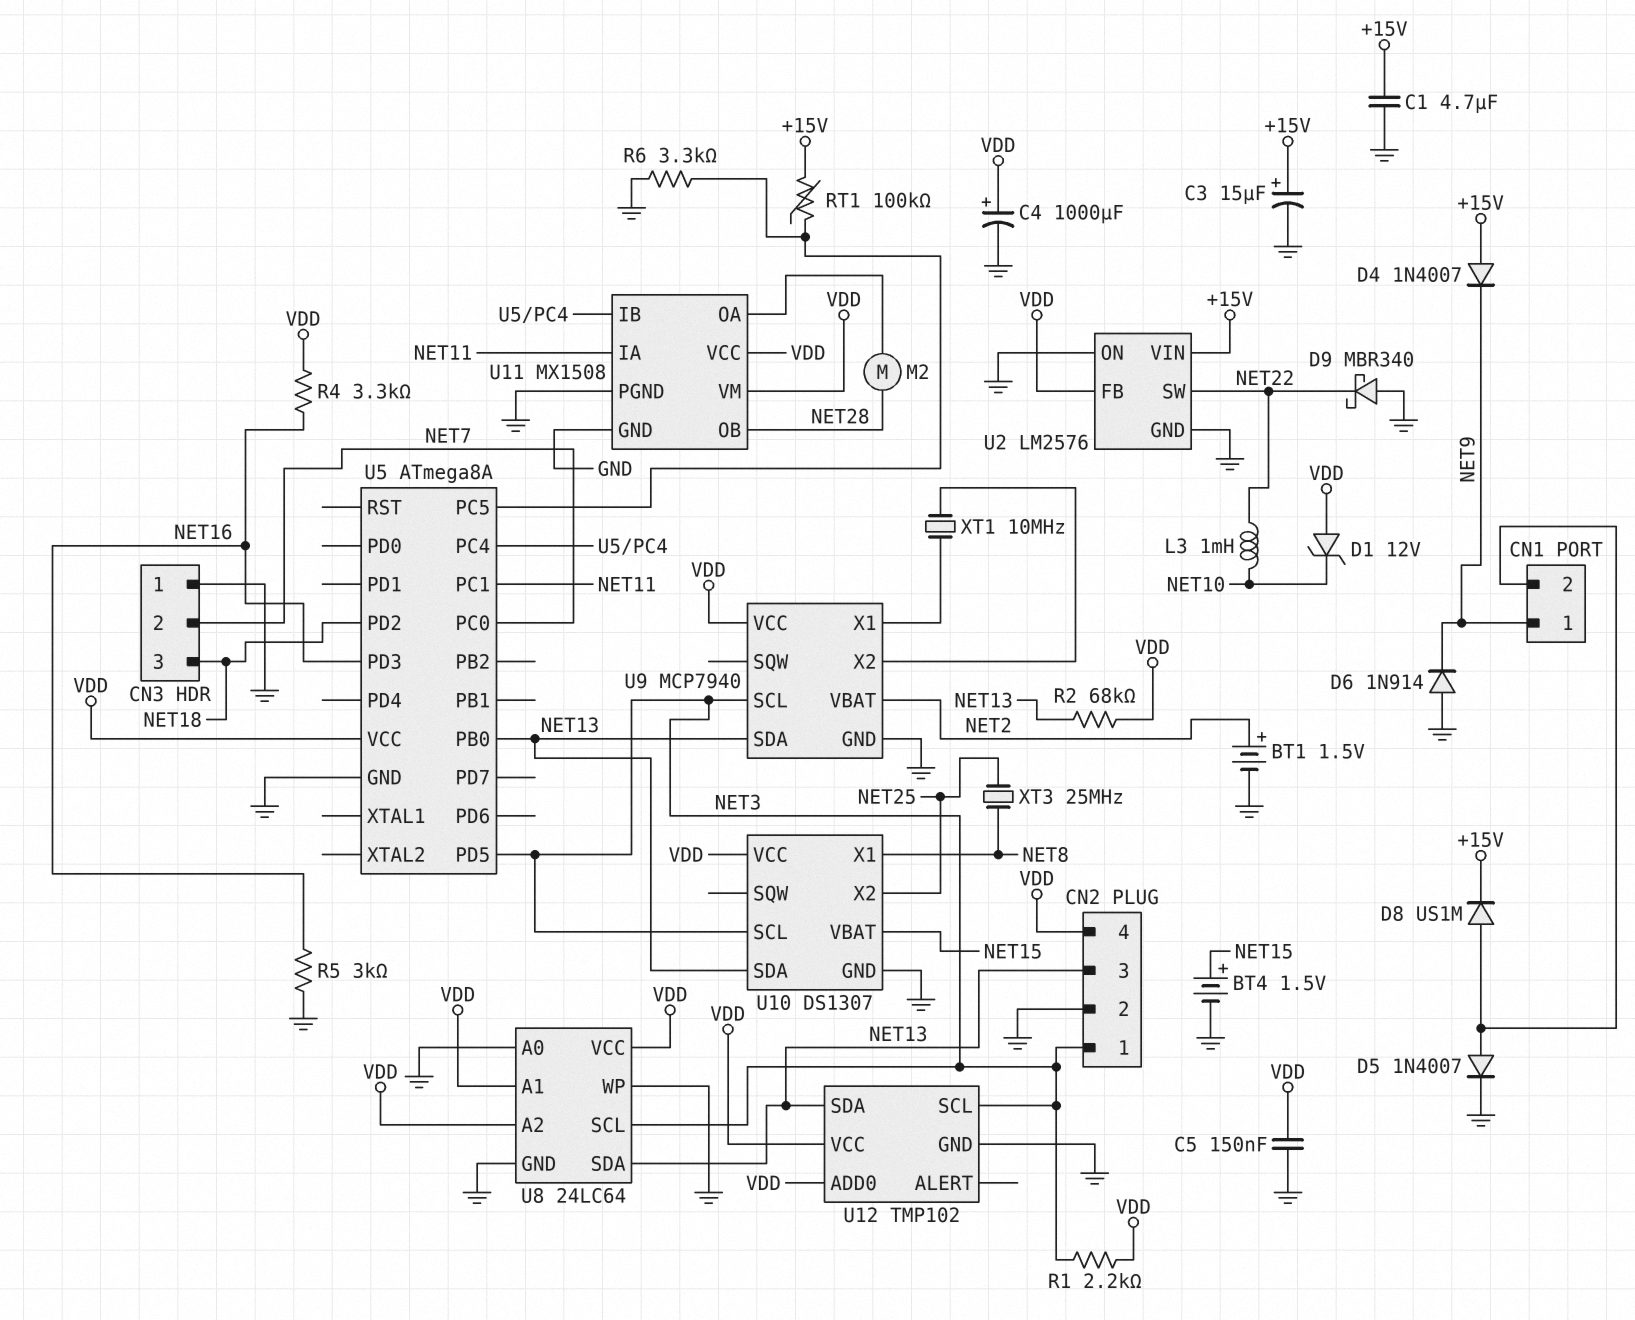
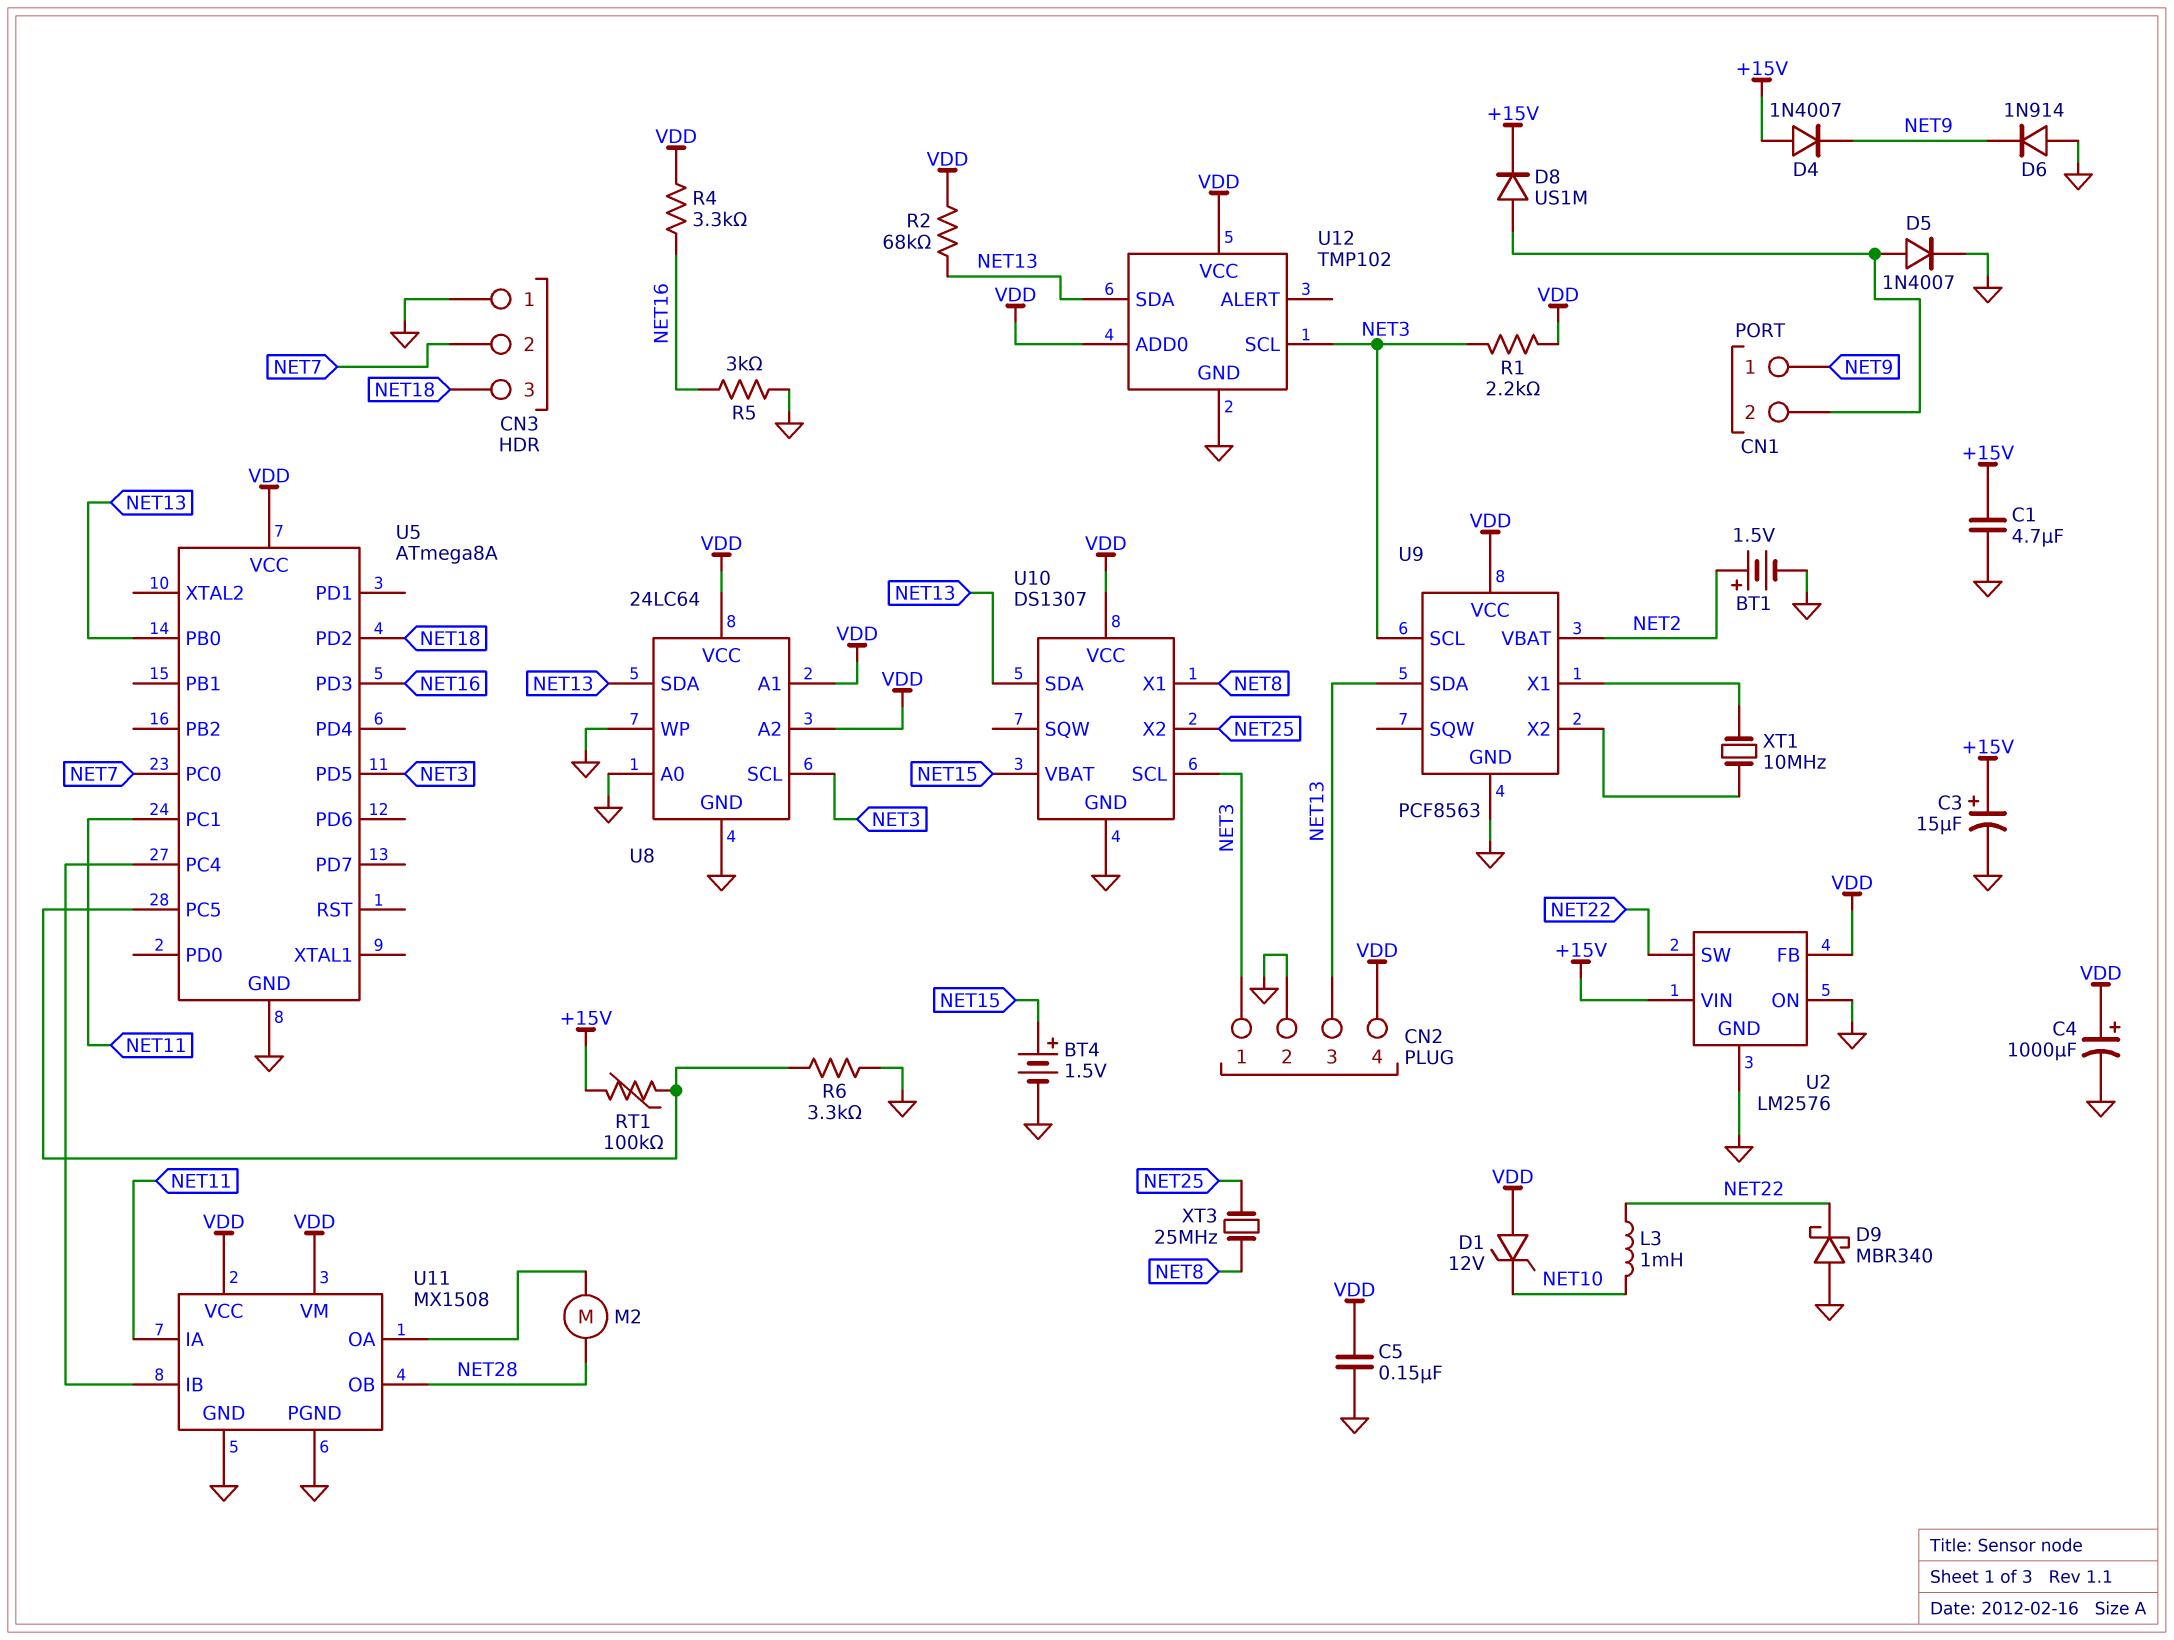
U9: MCP7940 -> PCF8563

